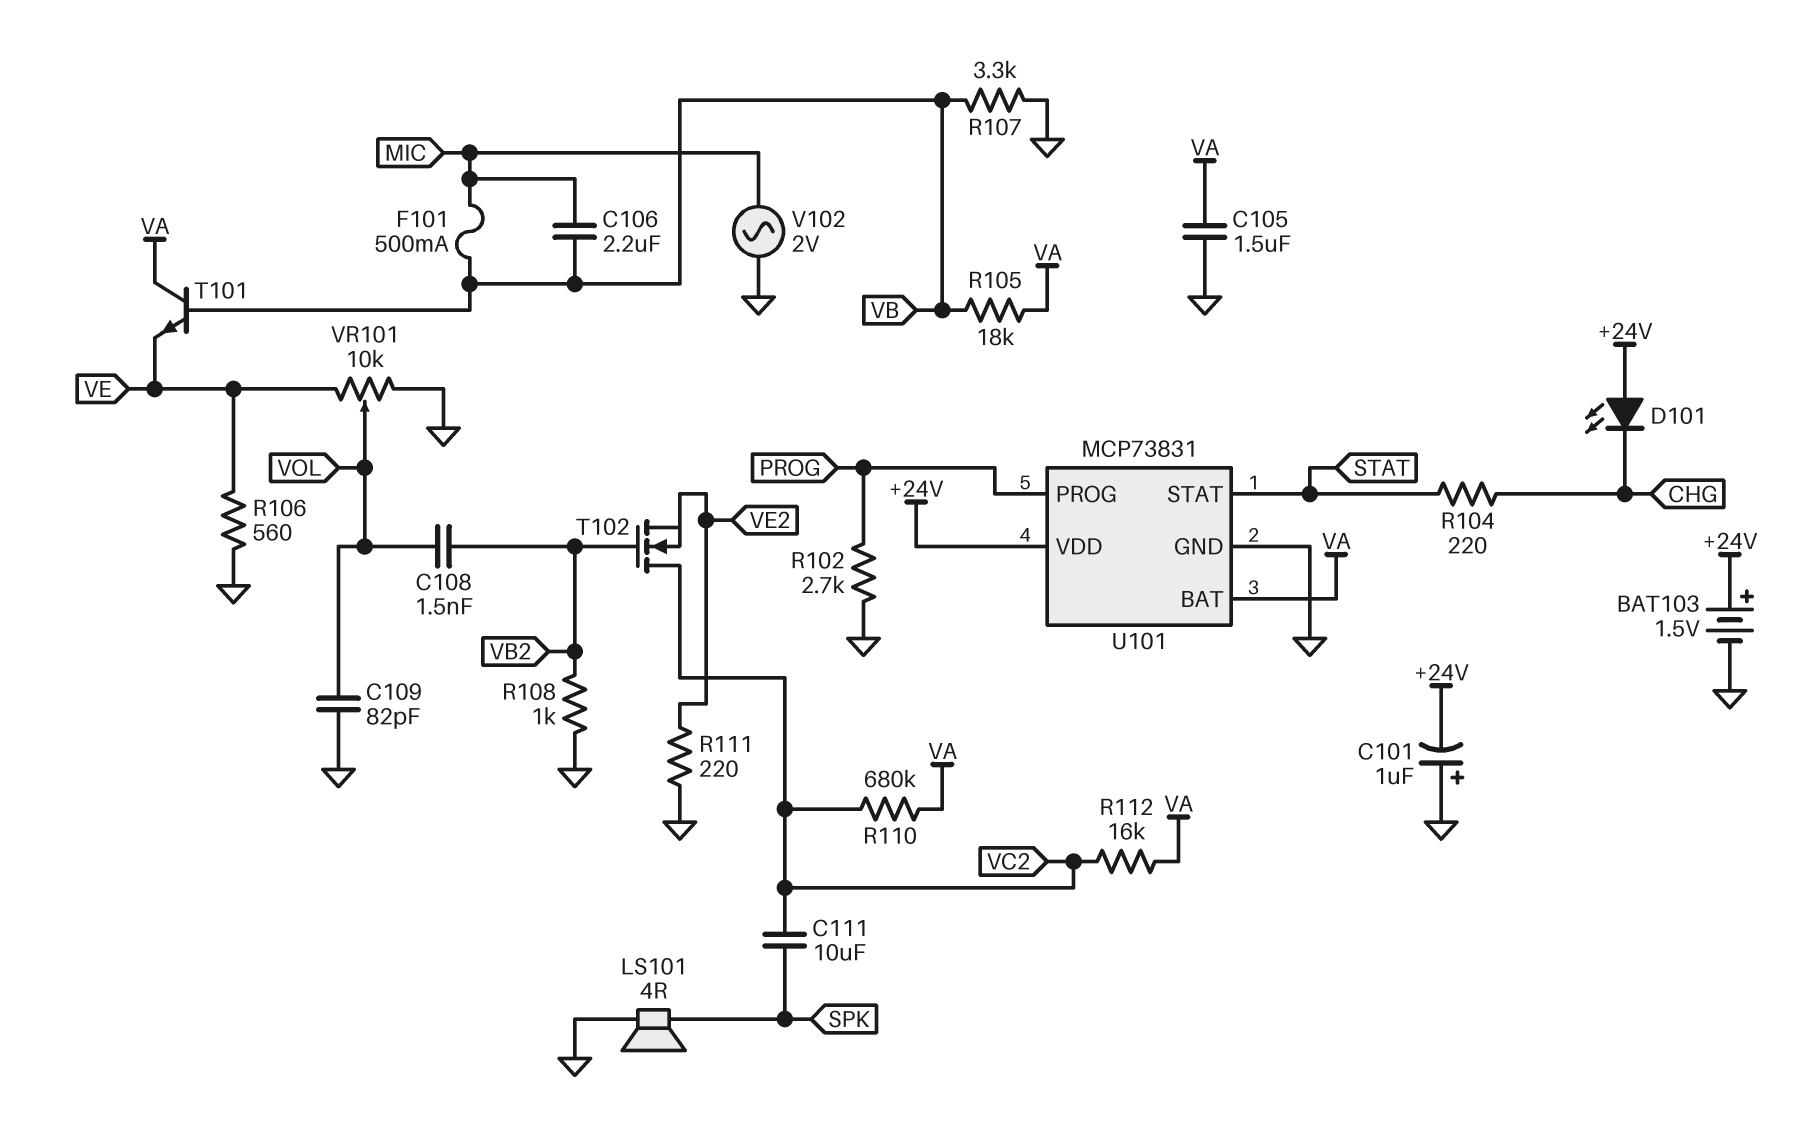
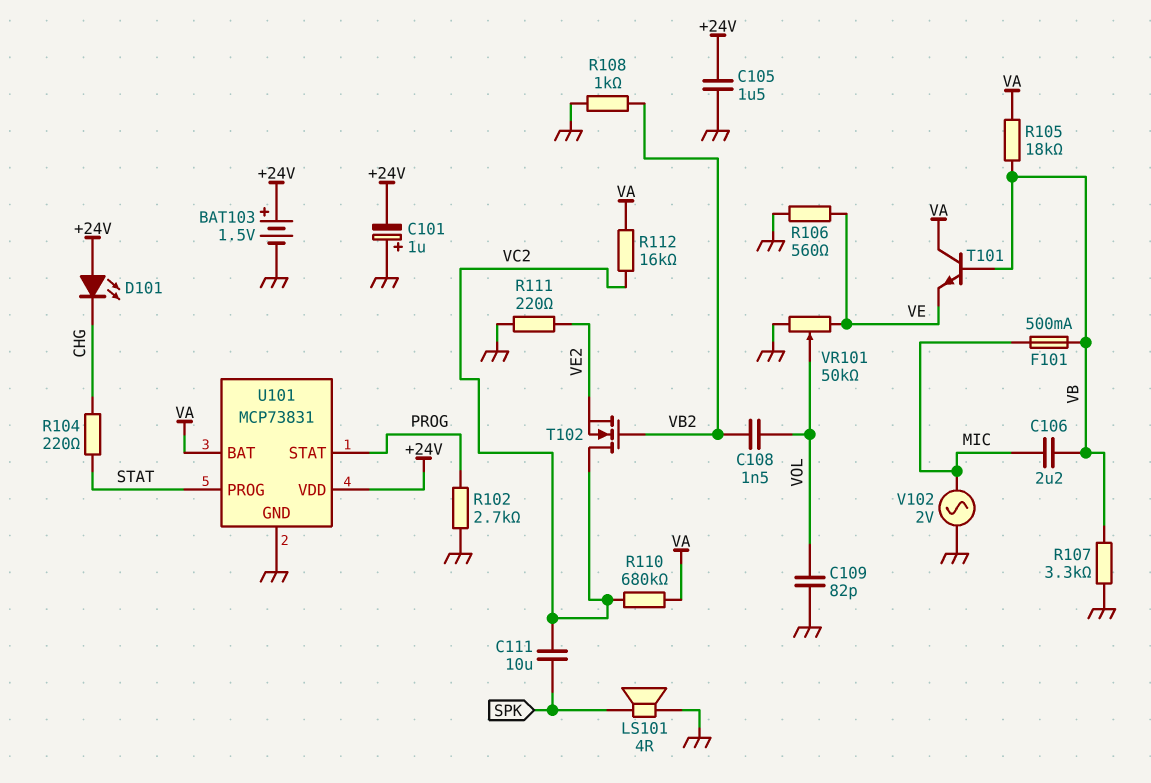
C105: 1.5uF (GND, VA) -> 1.5uF (+24V, GND)
U101 pin PROG: PROG -> STAT
U101 pin STAT: STAT -> PROG
VR101: 10k (GND, VE, wiper VOL) -> 50k (GND, VE, wiper VOL)

